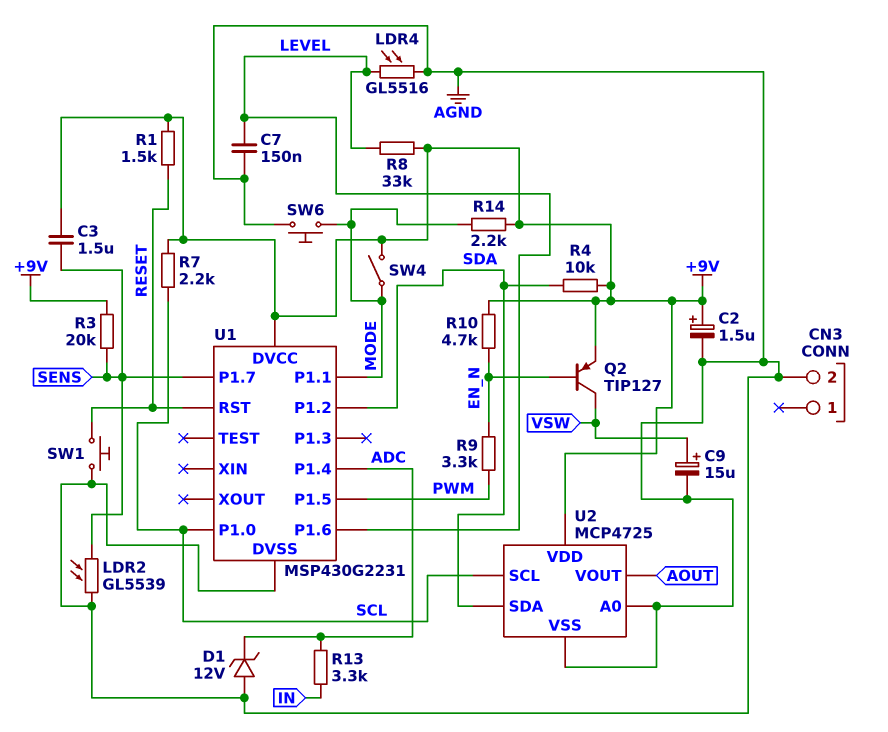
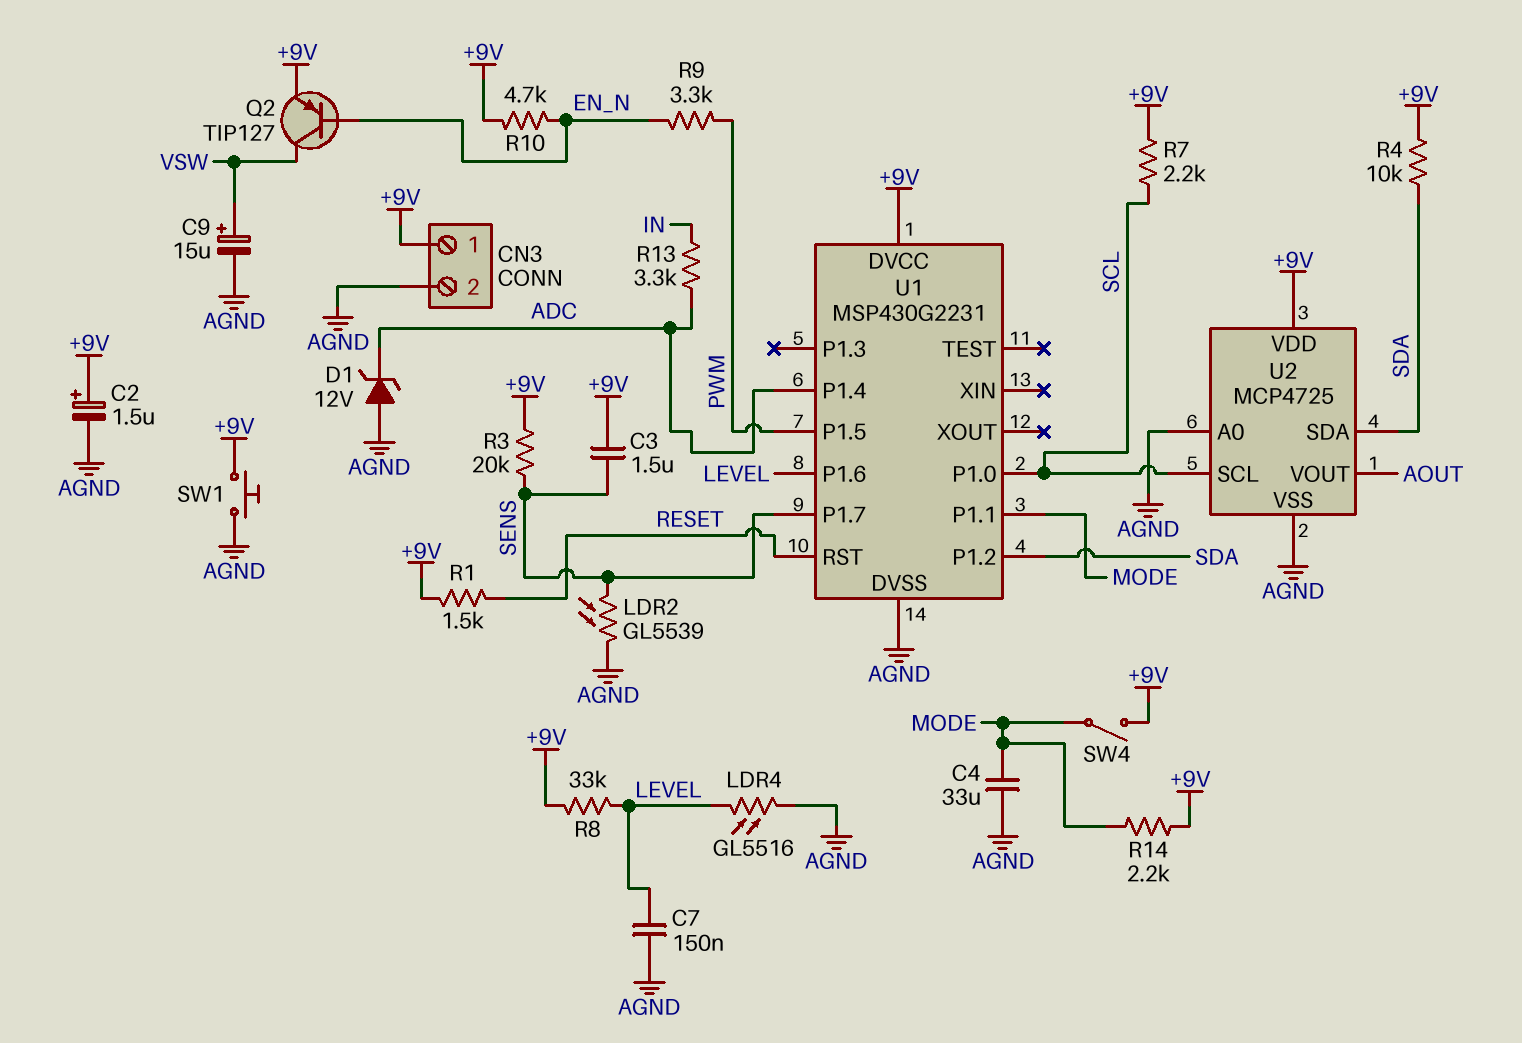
C4: none -> 33uF (AGND, MODE)
CN3 pin 1: none -> +9V
SW1: button (AGND, RESET) -> button (+9V, AGND)
SW6: button (AGND, MODE) -> none

